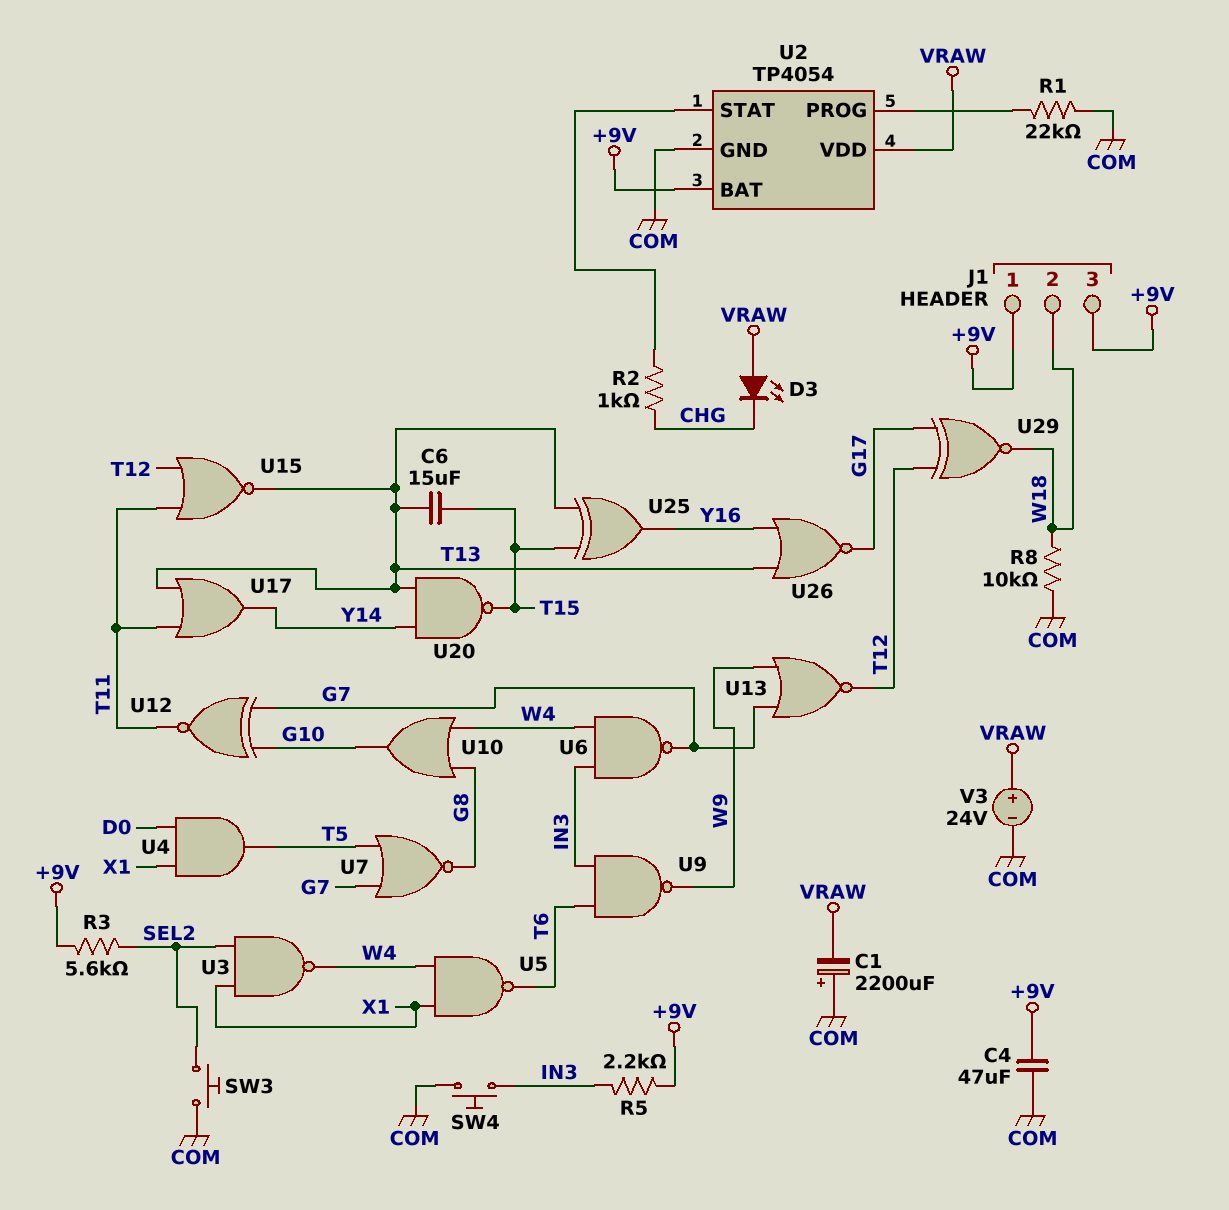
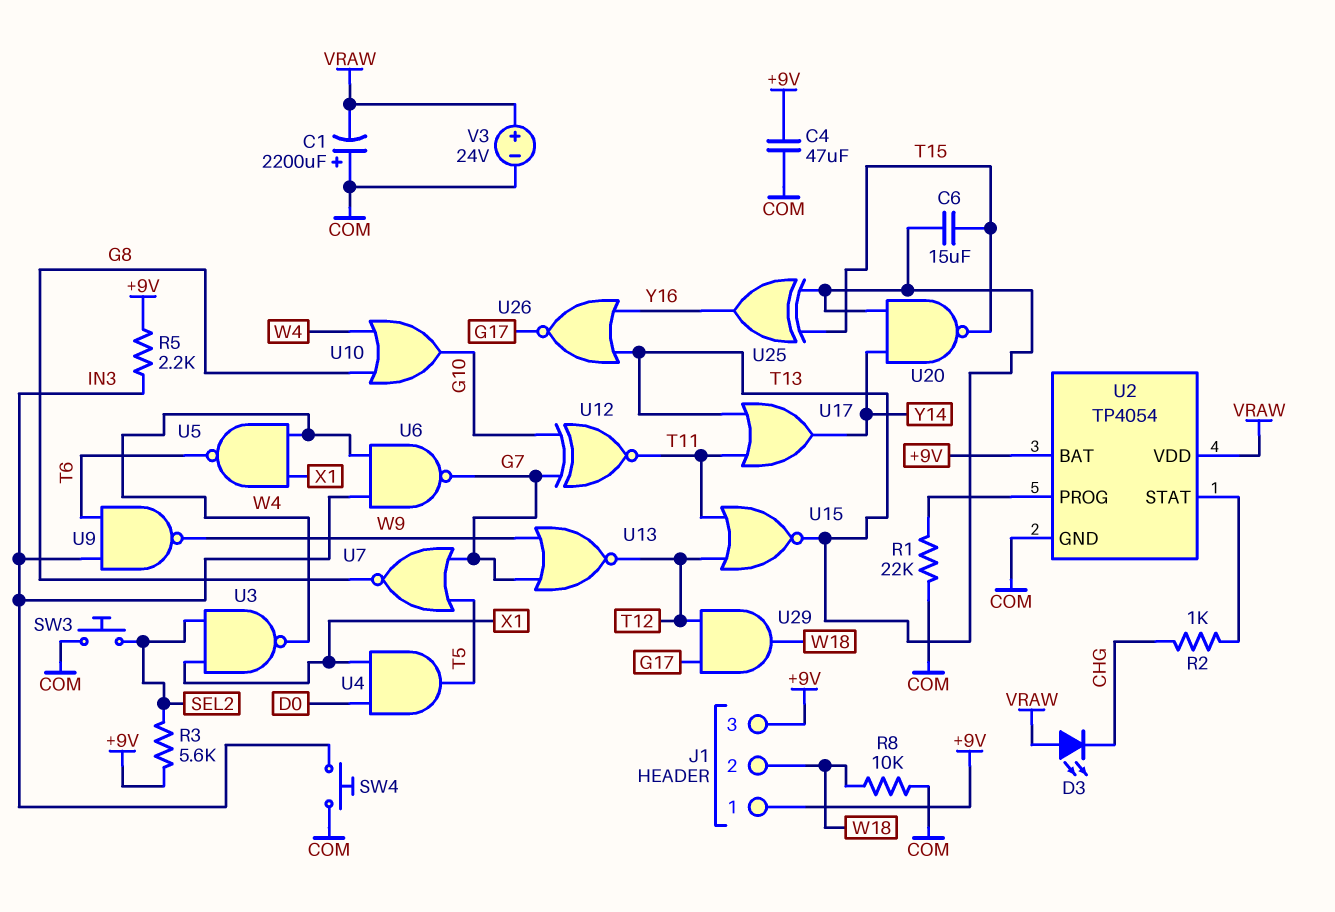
U29: XNOR (in G17, in T12, out W18) -> AND (in G17, in T12, out W18)

